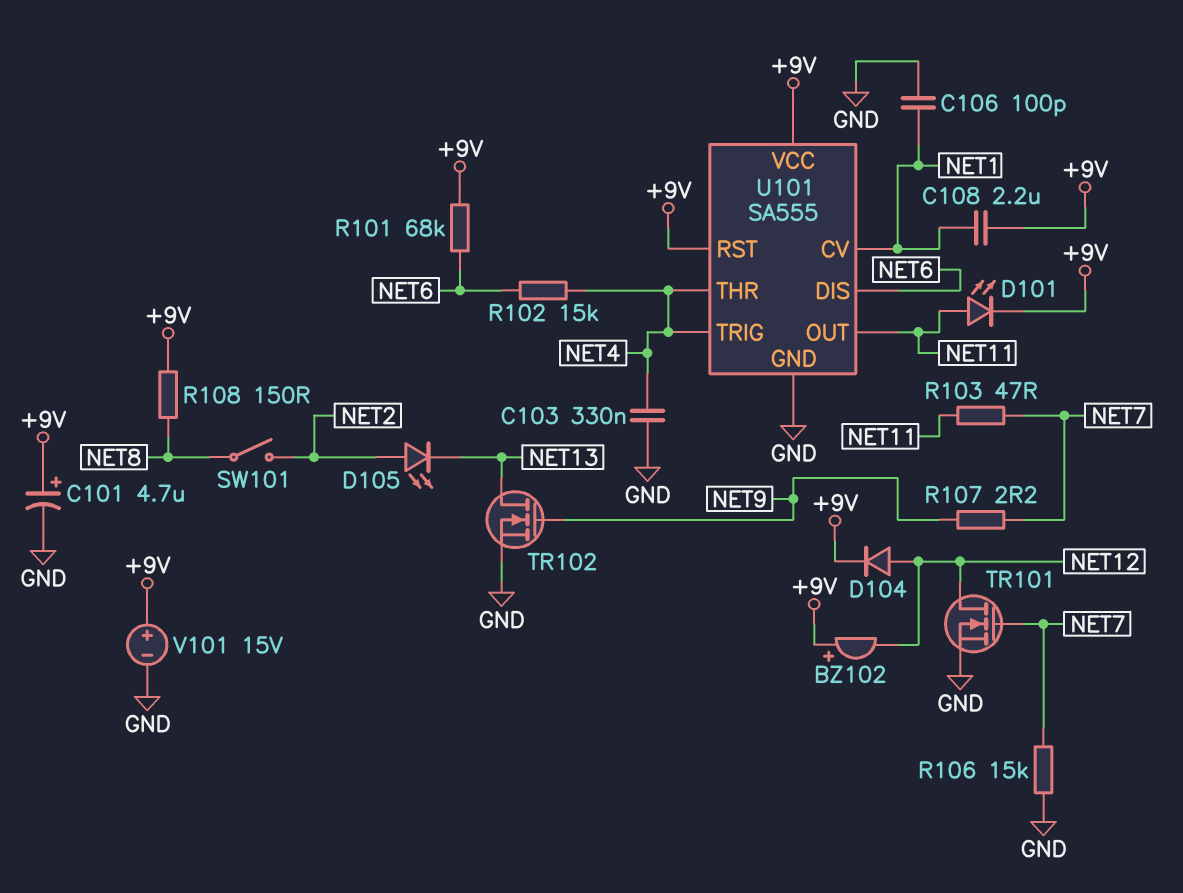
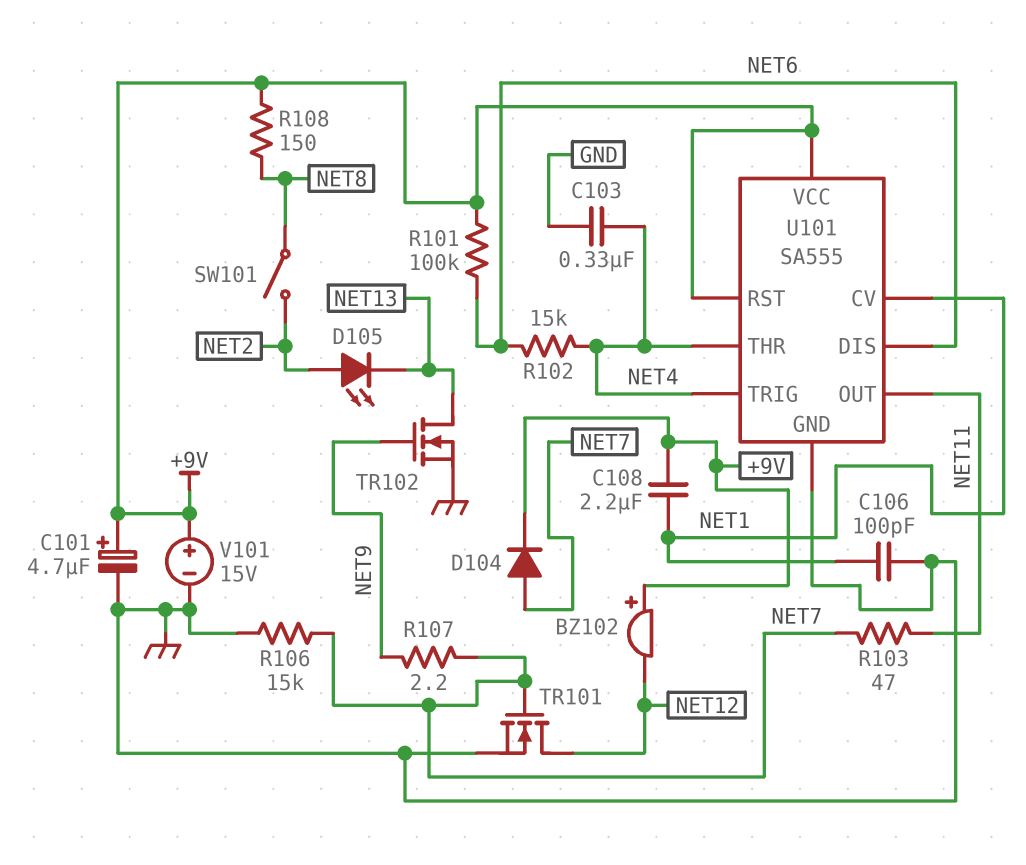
D101: LED (A NET11, K +9V) -> none
D104: diode (A NET12, K +9V) -> diode (A NET7, K +9V)
R101: 68k (+9V, NET6) -> 100k (+9V, NET6)

